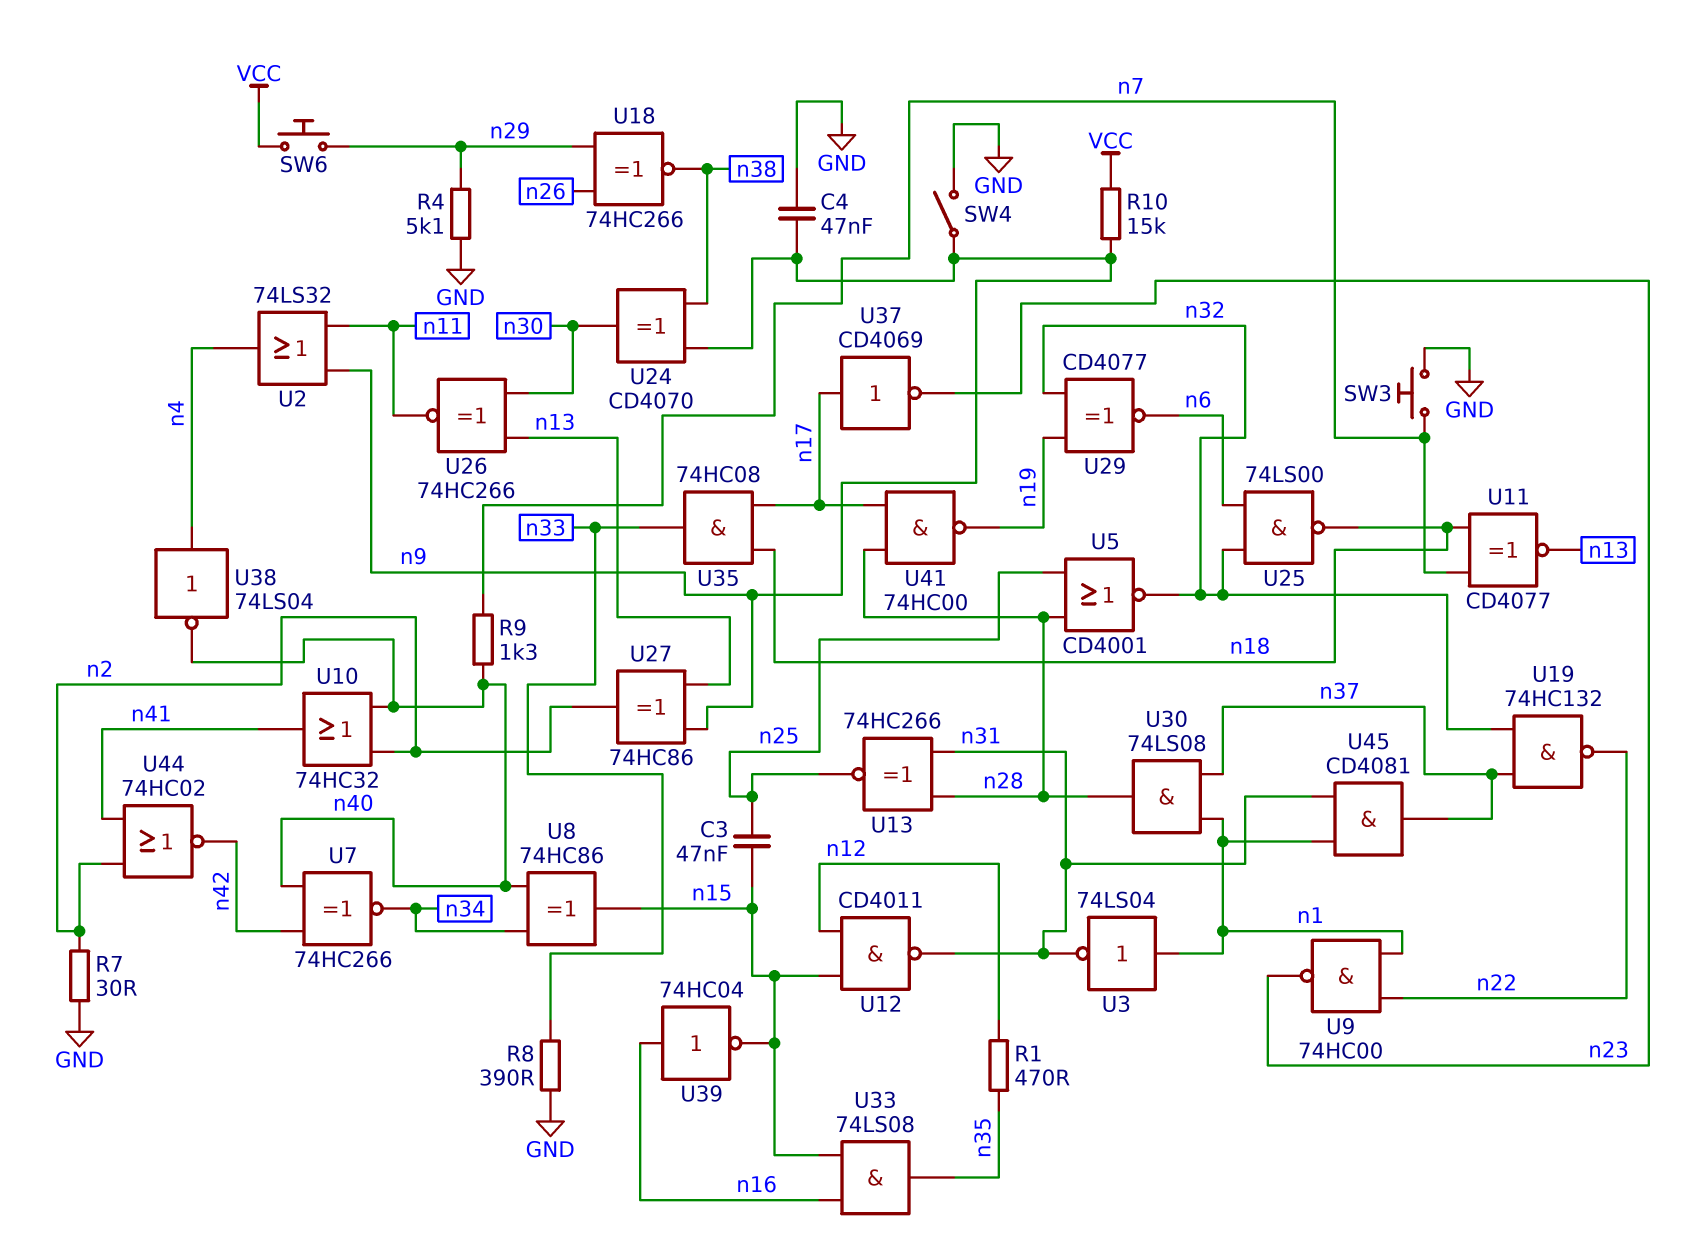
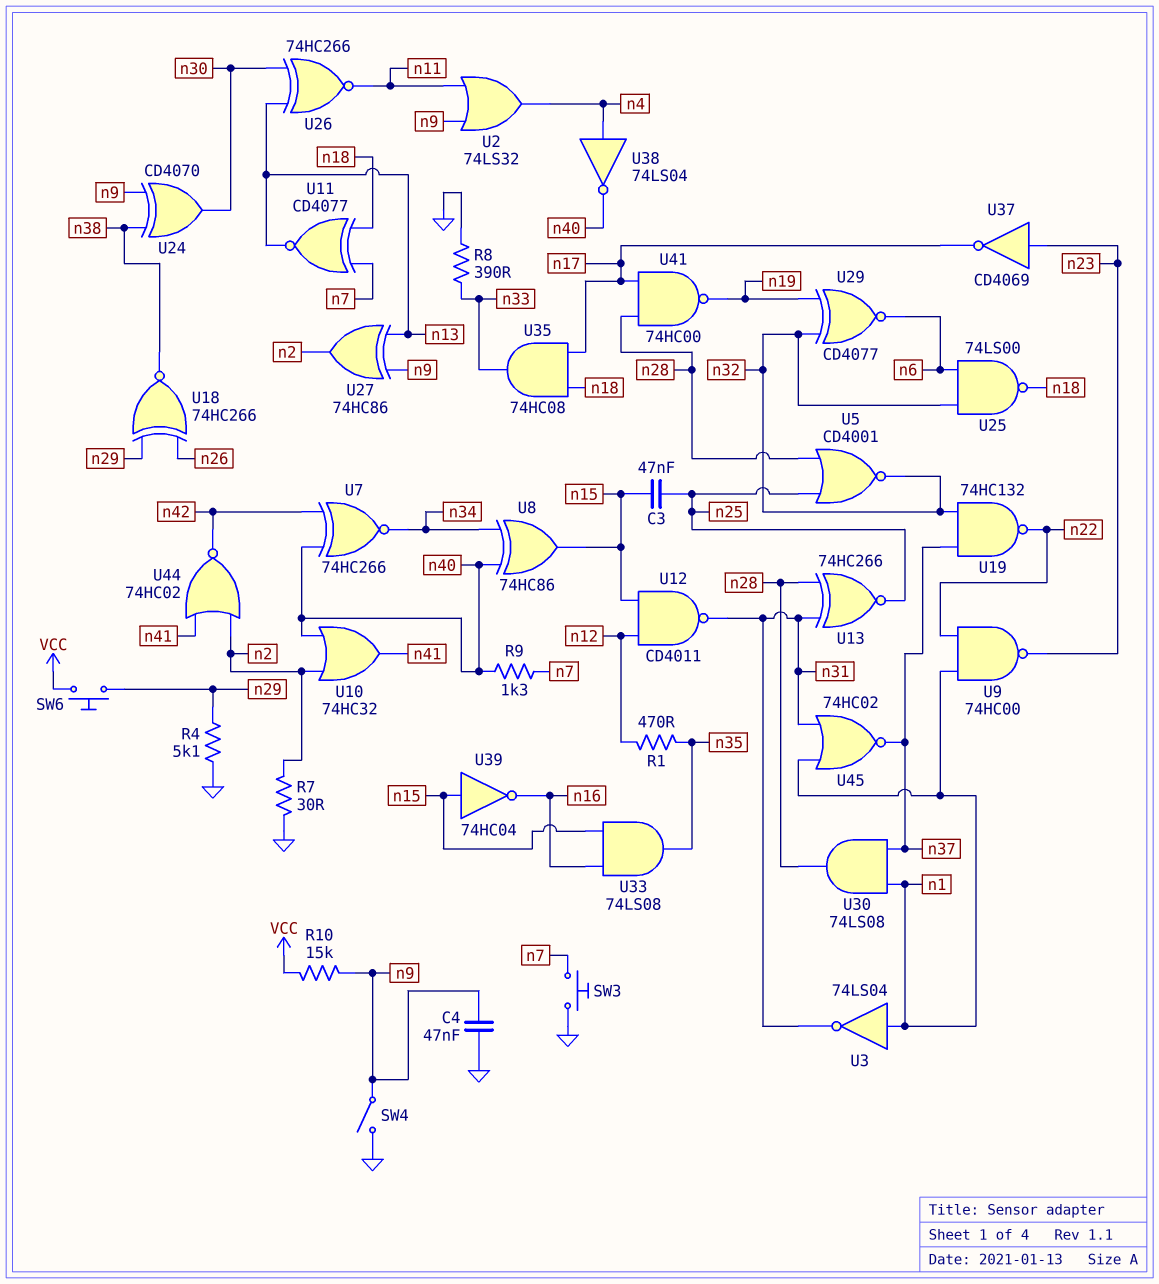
U37: NOT CD4069 (in n17, out n23) -> NOT CD4069 (in n23, out n17)
U39: NOT 74HC04 (in n16, out n15) -> NOT 74HC04 (in n15, out n16)
U45: AND CD4081 (in n1, in n31, out n37) -> NOR 74HC02 (in n1, in n31, out n37)

